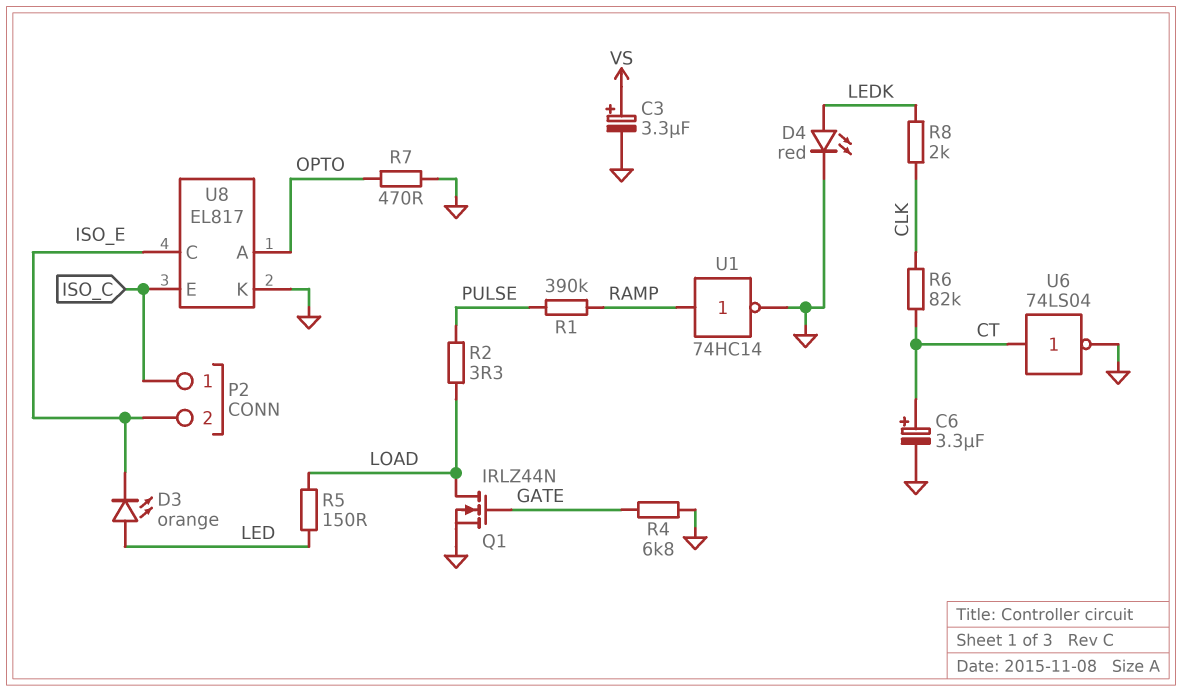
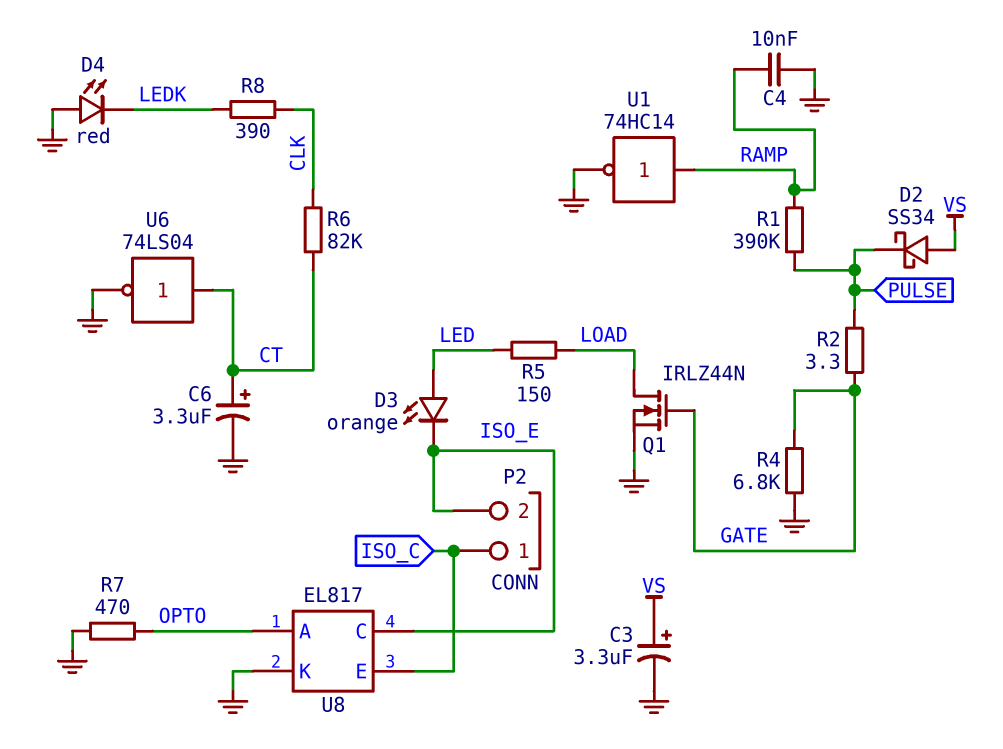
C4: none -> 10nF (GND, RAMP)
D2: none -> schottky SS34 (A VS, K PULSE)
D4: LED red (A LEDK, K GND) -> LED red (A GND, K LEDK)
R2: 3.3 (LOAD, PULSE) -> 3.3 (GATE, PULSE)
R8: 2k (CLK, LEDK) -> 390 (CLK, LEDK)

